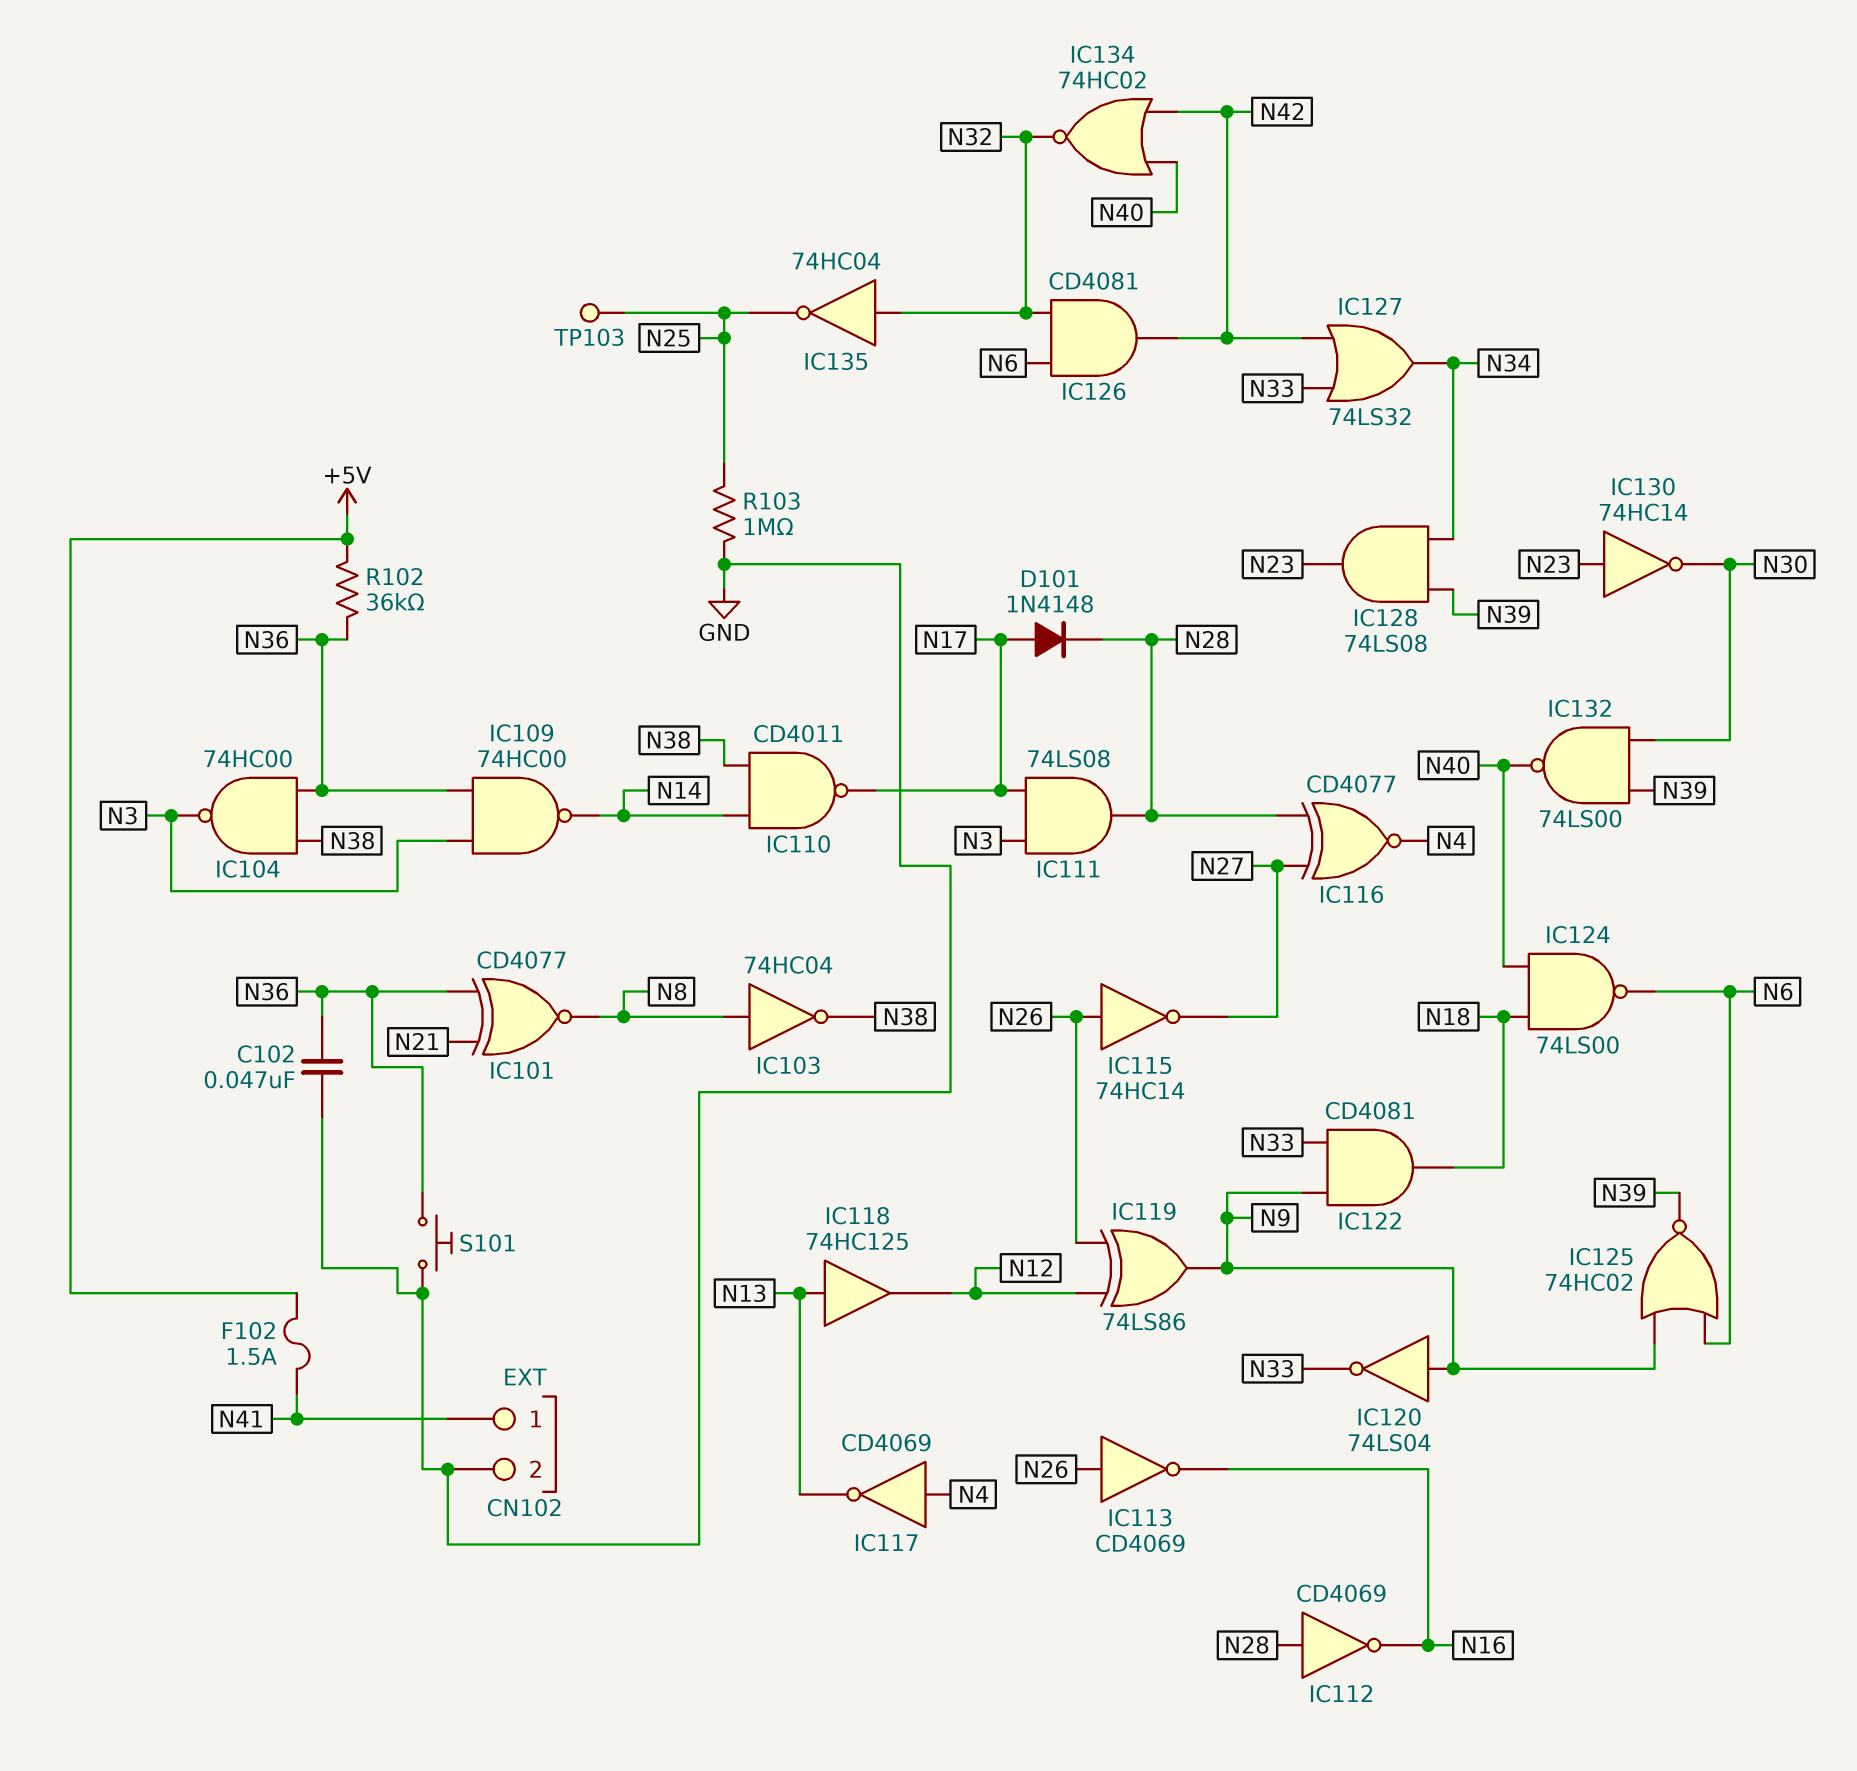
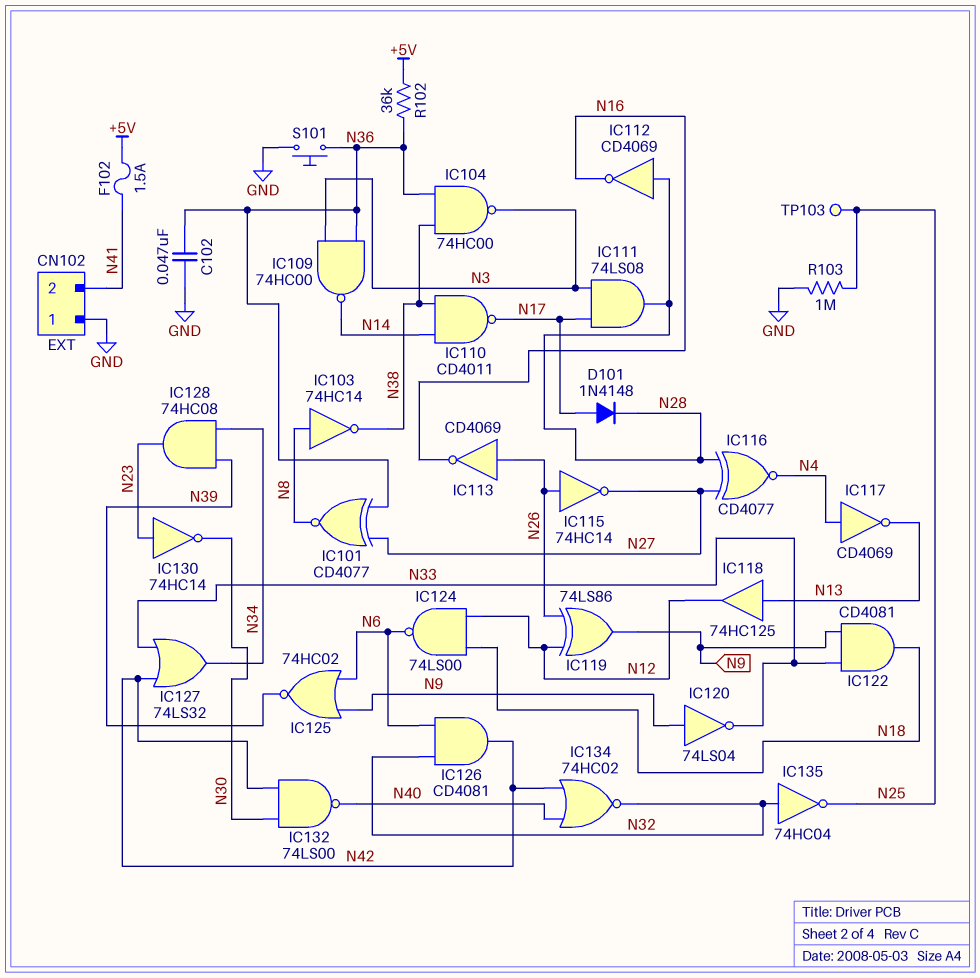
CN102 pin 1: N41 -> GND
CN102 pin 2: GND -> N41
IC101: XNOR CD4077 (in N21, in N36, out N8) -> XNOR CD4077 (in N27, in N36, out N8)
IC103: NOT 74HC04 (in N8, out N38) -> NOT 74HC14 (in N8, out N38)
IC124: NAND 74LS00 (in N18, in N40, out N6) -> NAND 74LS00 (in N12, in N18, out N6)
IC128: AND 74LS08 (in N34, in N39, out N23) -> AND 74HC08 (in N34, in N39, out N23)
IC132: NAND 74LS00 (in N30, in N39, out N40) -> NAND 74LS00 (in N30, in N42, out N40)

